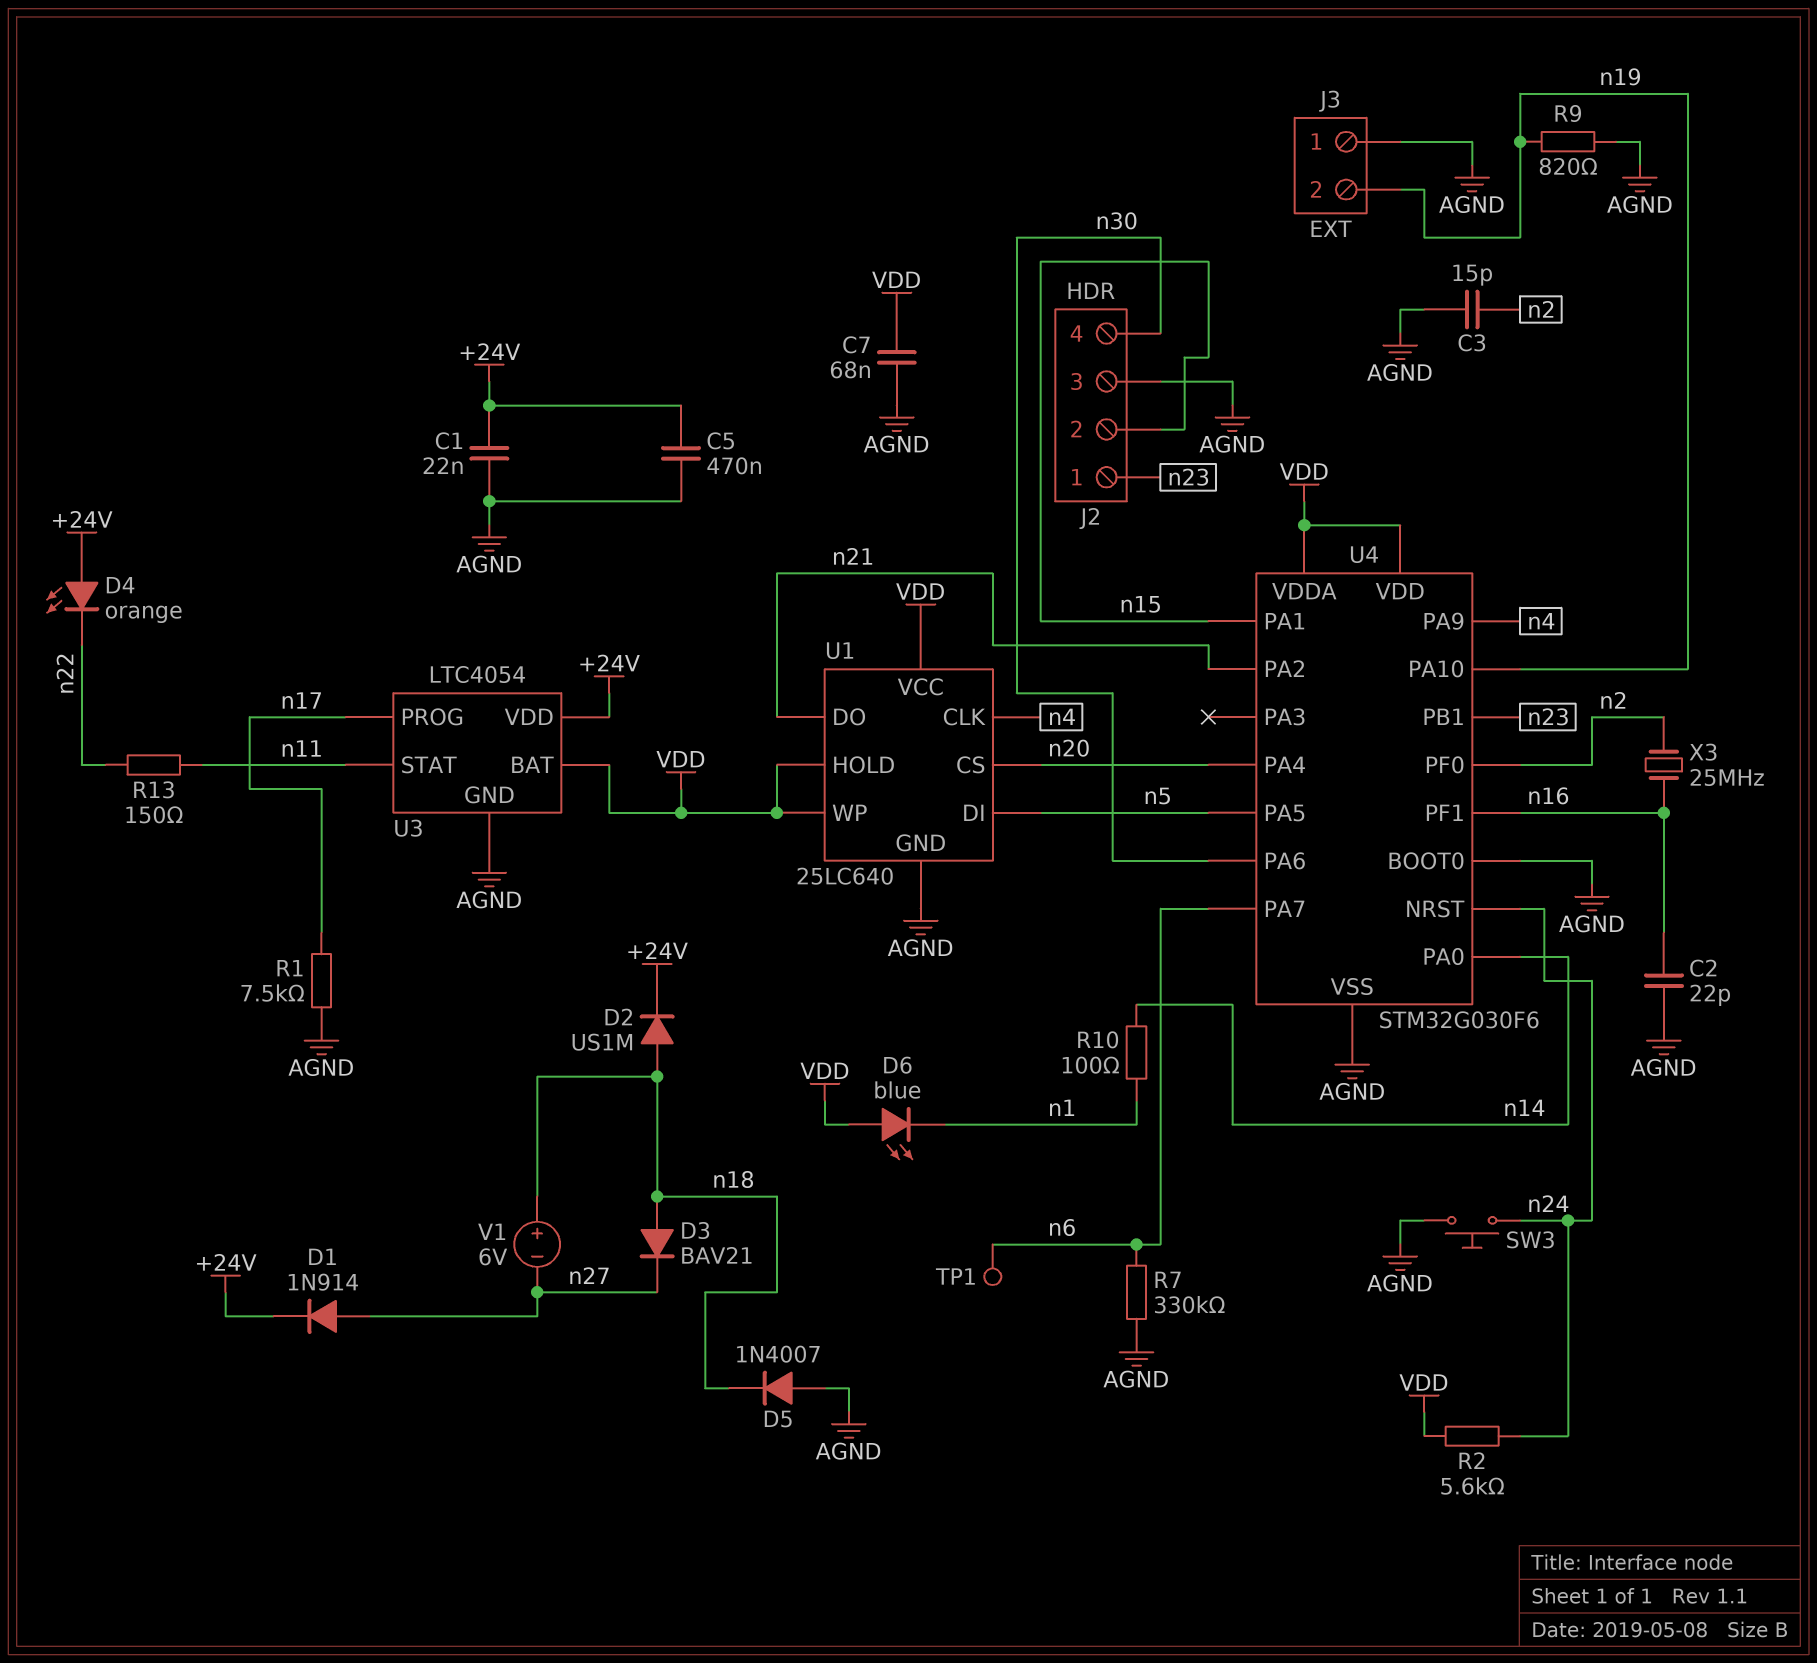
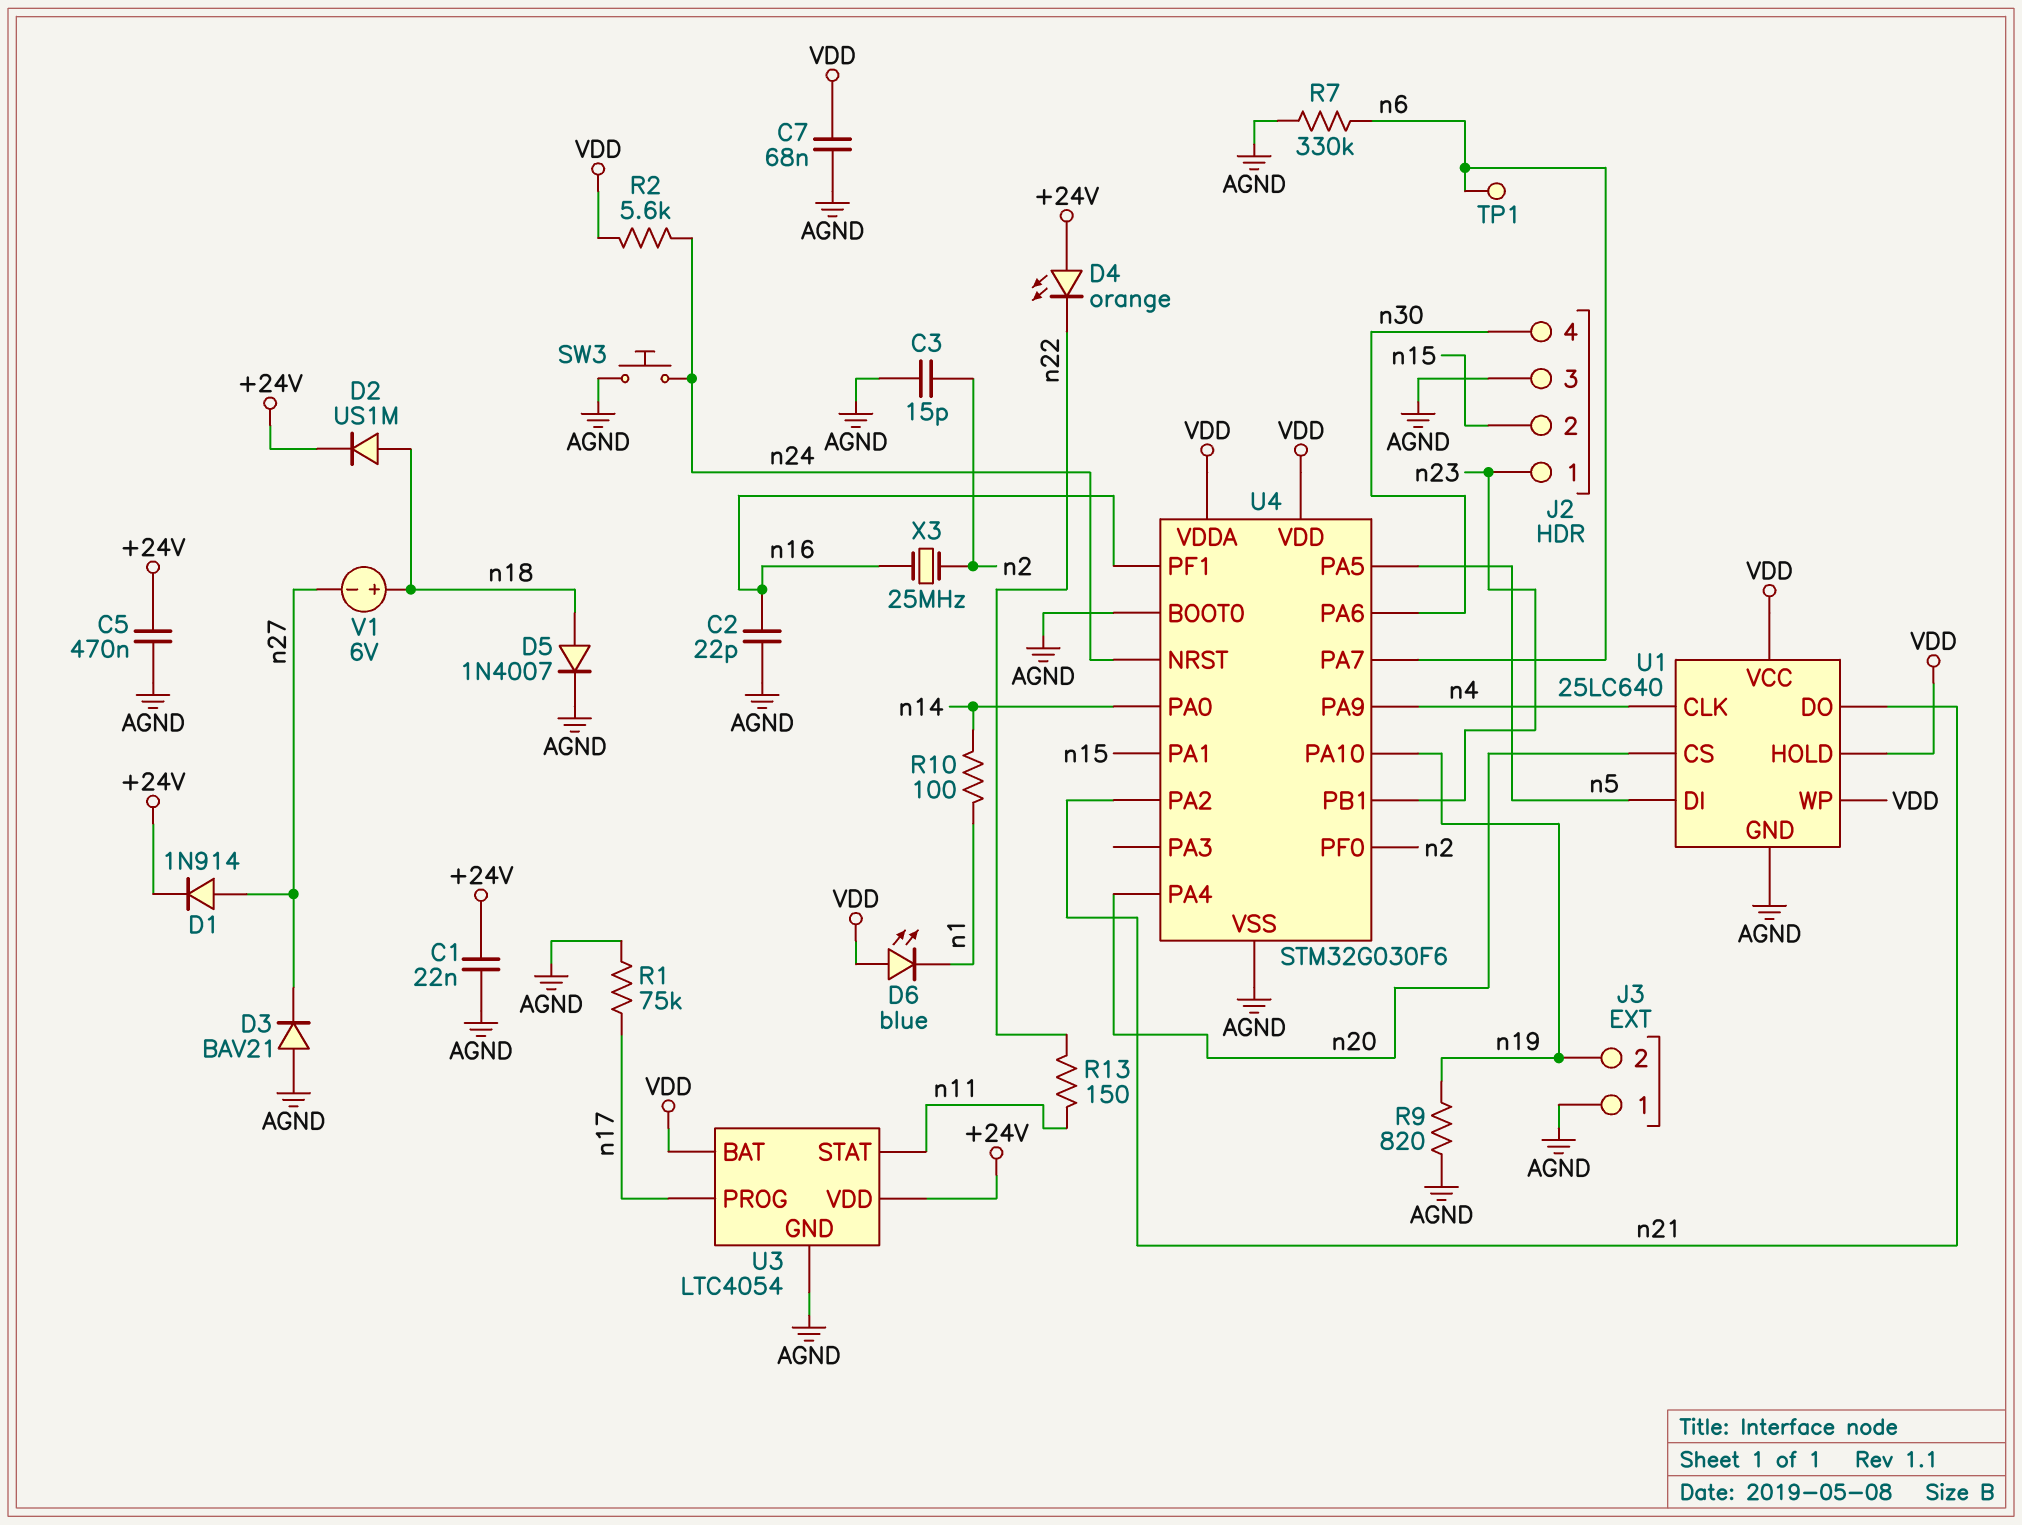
D3: diode BAV21 (A n18, K n27) -> diode BAV21 (A AGND, K n27)
D5: diode 1N4007 (A AGND, K n18) -> diode 1N4007 (A n18, K AGND)
R1: 7.5k (AGND, n17) -> 75k (AGND, n17)

